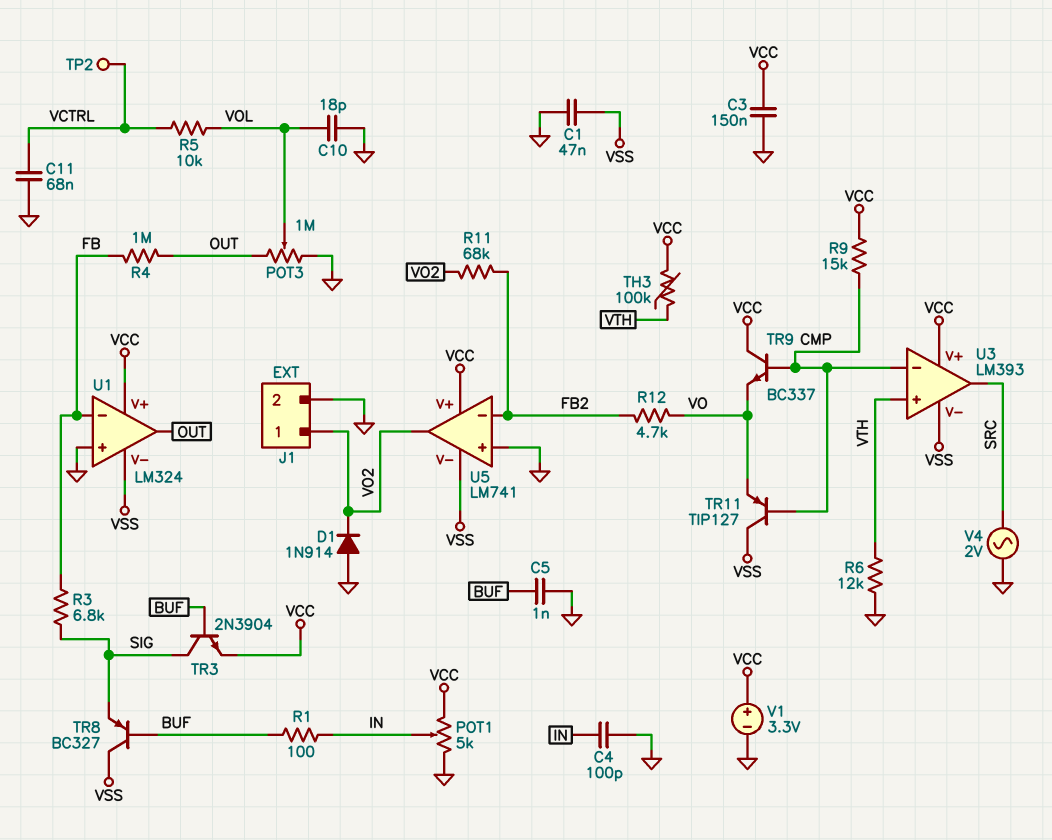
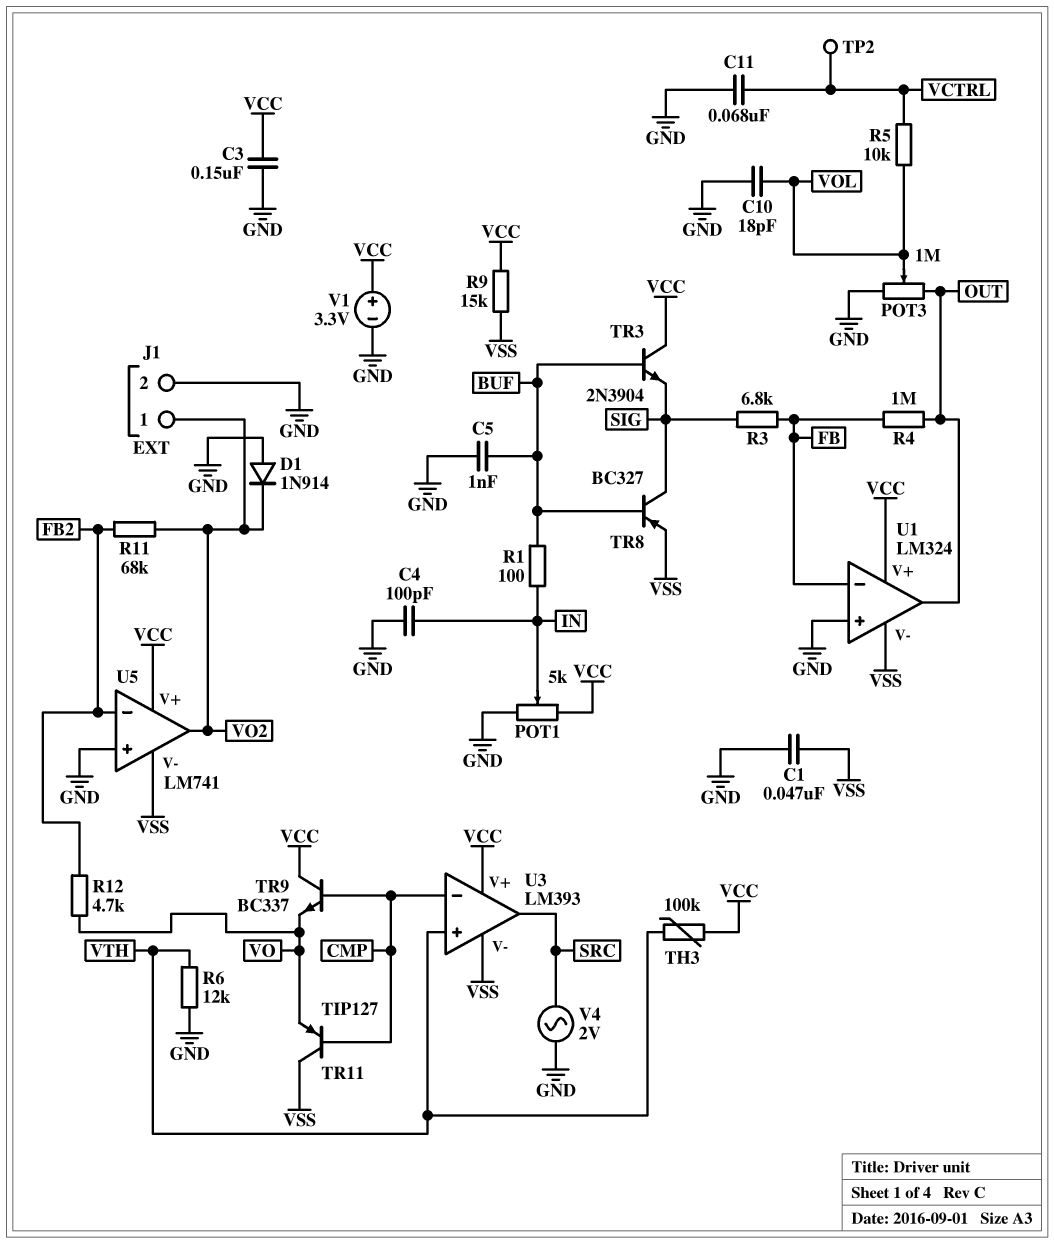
R9: 15k (CMP, VCC) -> 15k (VCC, VSS)
TR3: NPN 2N3904 (B BUF, C SIG, E VCC) -> NPN 2N3904 (B BUF, C VCC, E SIG)
TR8: PNP BC327 (B BUF, C VSS, E SIG) -> PNP BC327 (B BUF, C SIG, E VSS)

